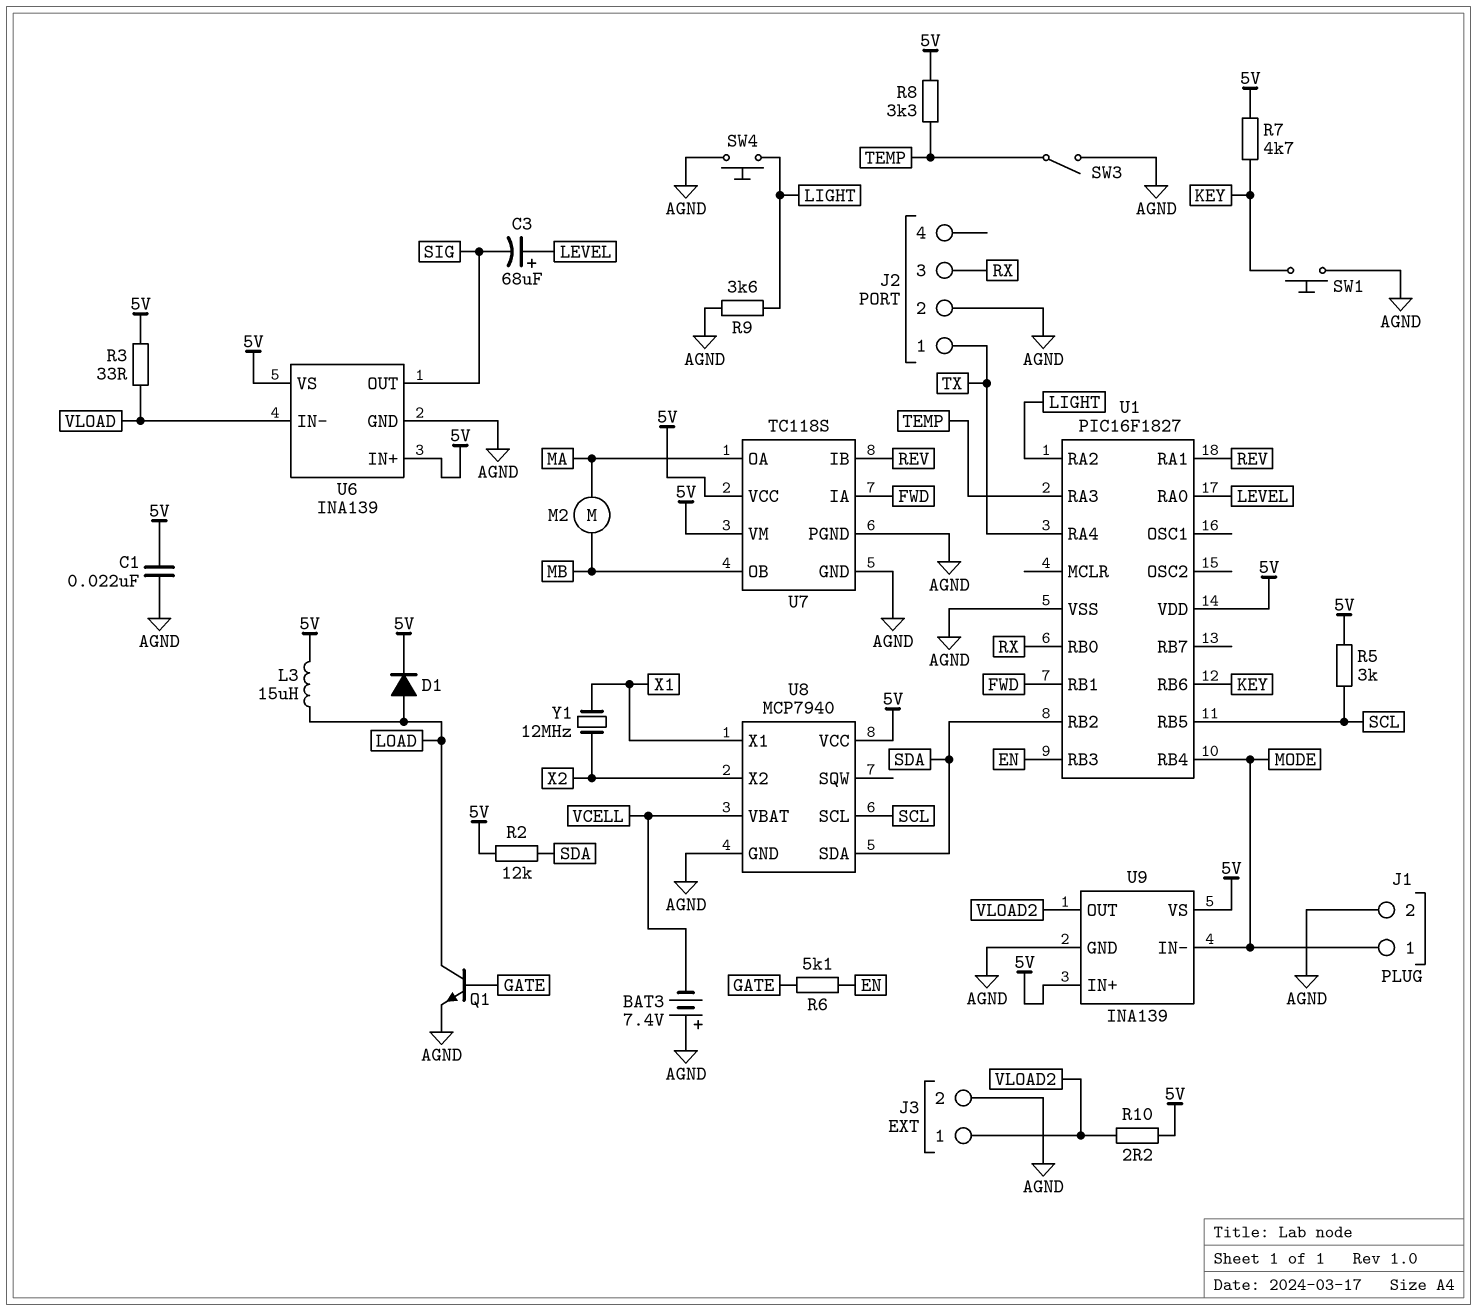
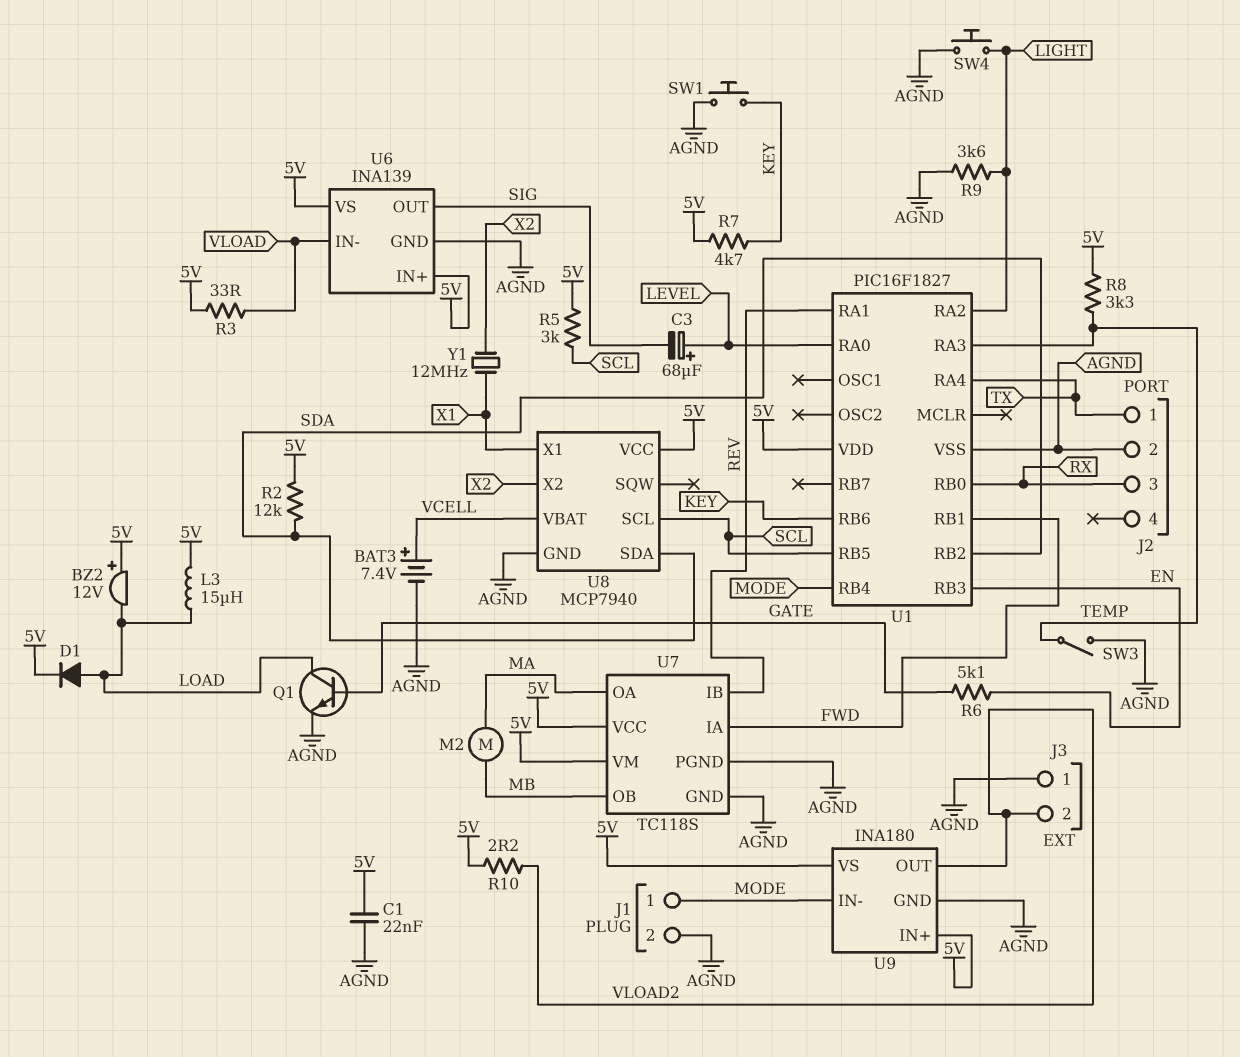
BAT3: 7.4V (plus AGND, minus VCELL) -> 7.4V (plus VCELL, minus AGND)
BZ2: none -> buzzer 12V (plus 5V, minus LOAD)
J3 pin 1: VLOAD2 -> AGND
J3 pin 2: AGND -> VLOAD2
U9: INA139 -> INA180

